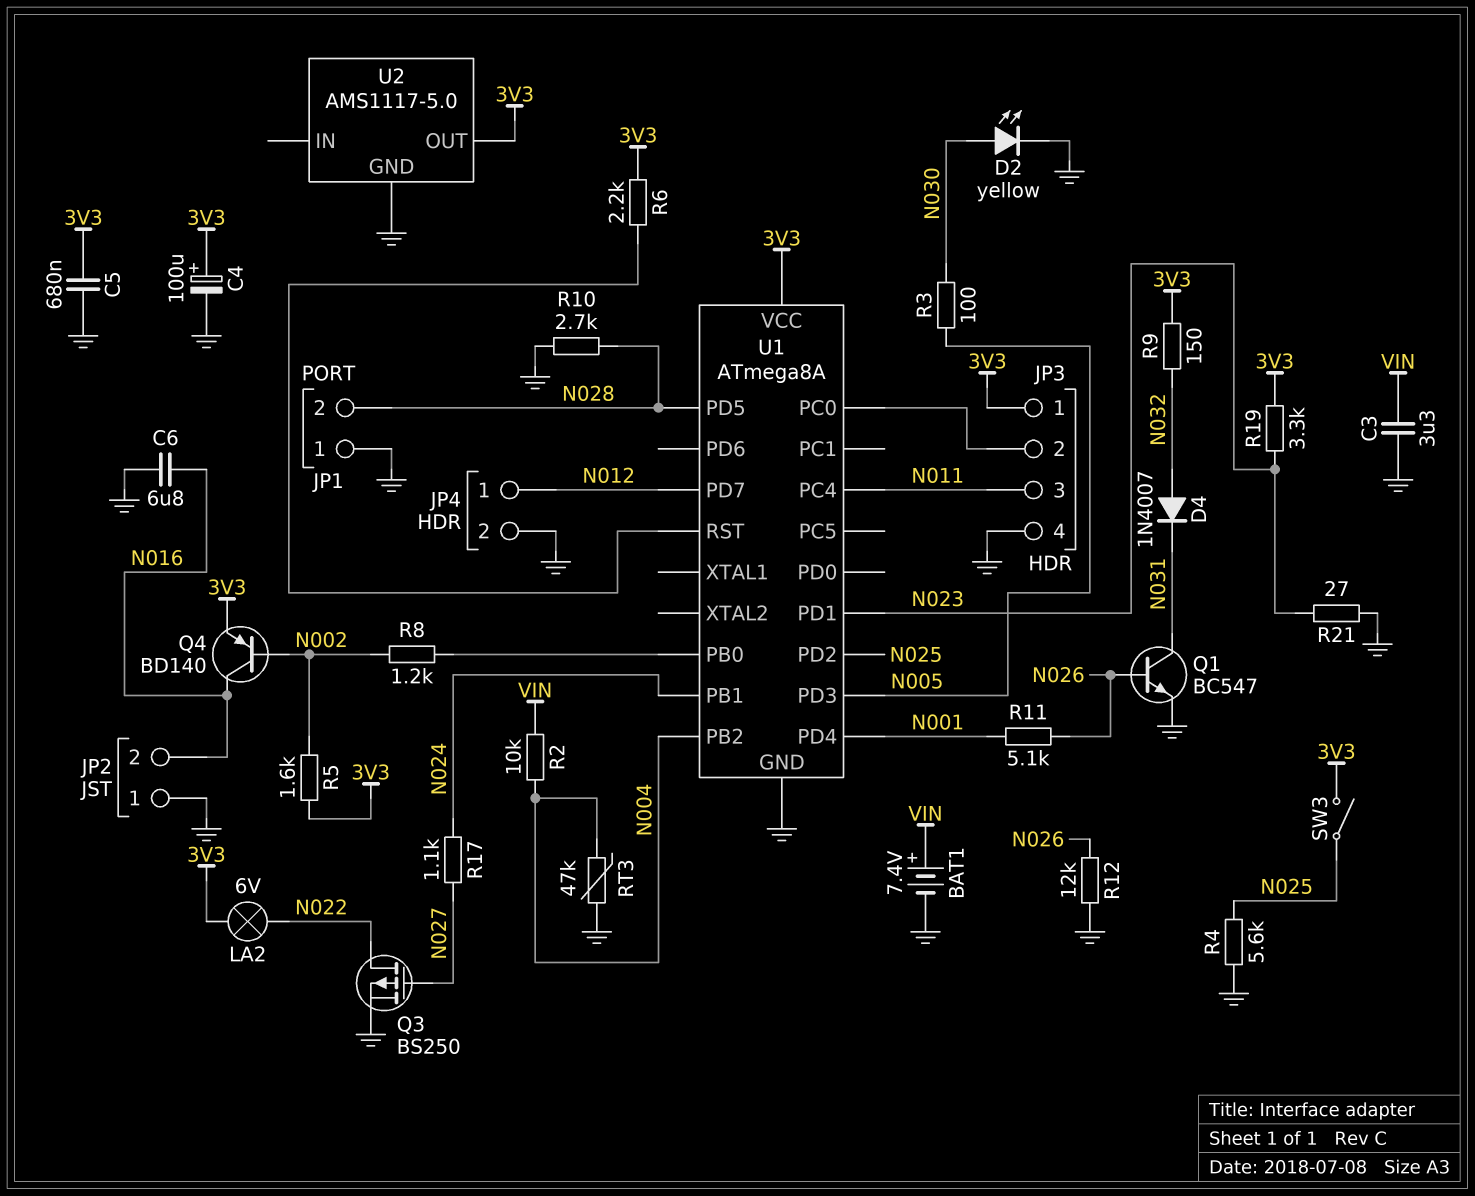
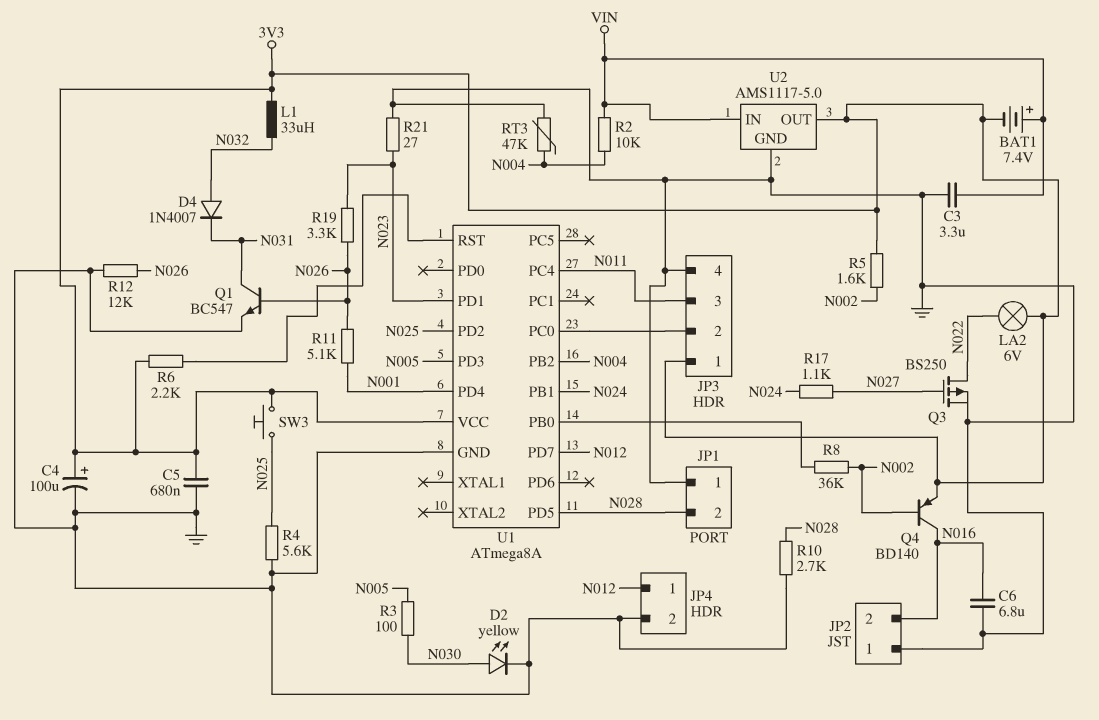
BAT1: 7.4V (plus VIN, minus GND) -> 7.4V (plus VIN, minus 3V3)
L1: none -> 33uH (3V3, N032)
R8: 1.2k (N002, U1/PB0) -> 36k (N002, U1/PB0)
R9: 150 (3V3, N032) -> none
R19: 3.3k (3V3, N023) -> 3.3k (N023, N026)
SW3: switch (3V3, N025) -> button (3V3, N025)
U2 pin IN: none -> VIN

